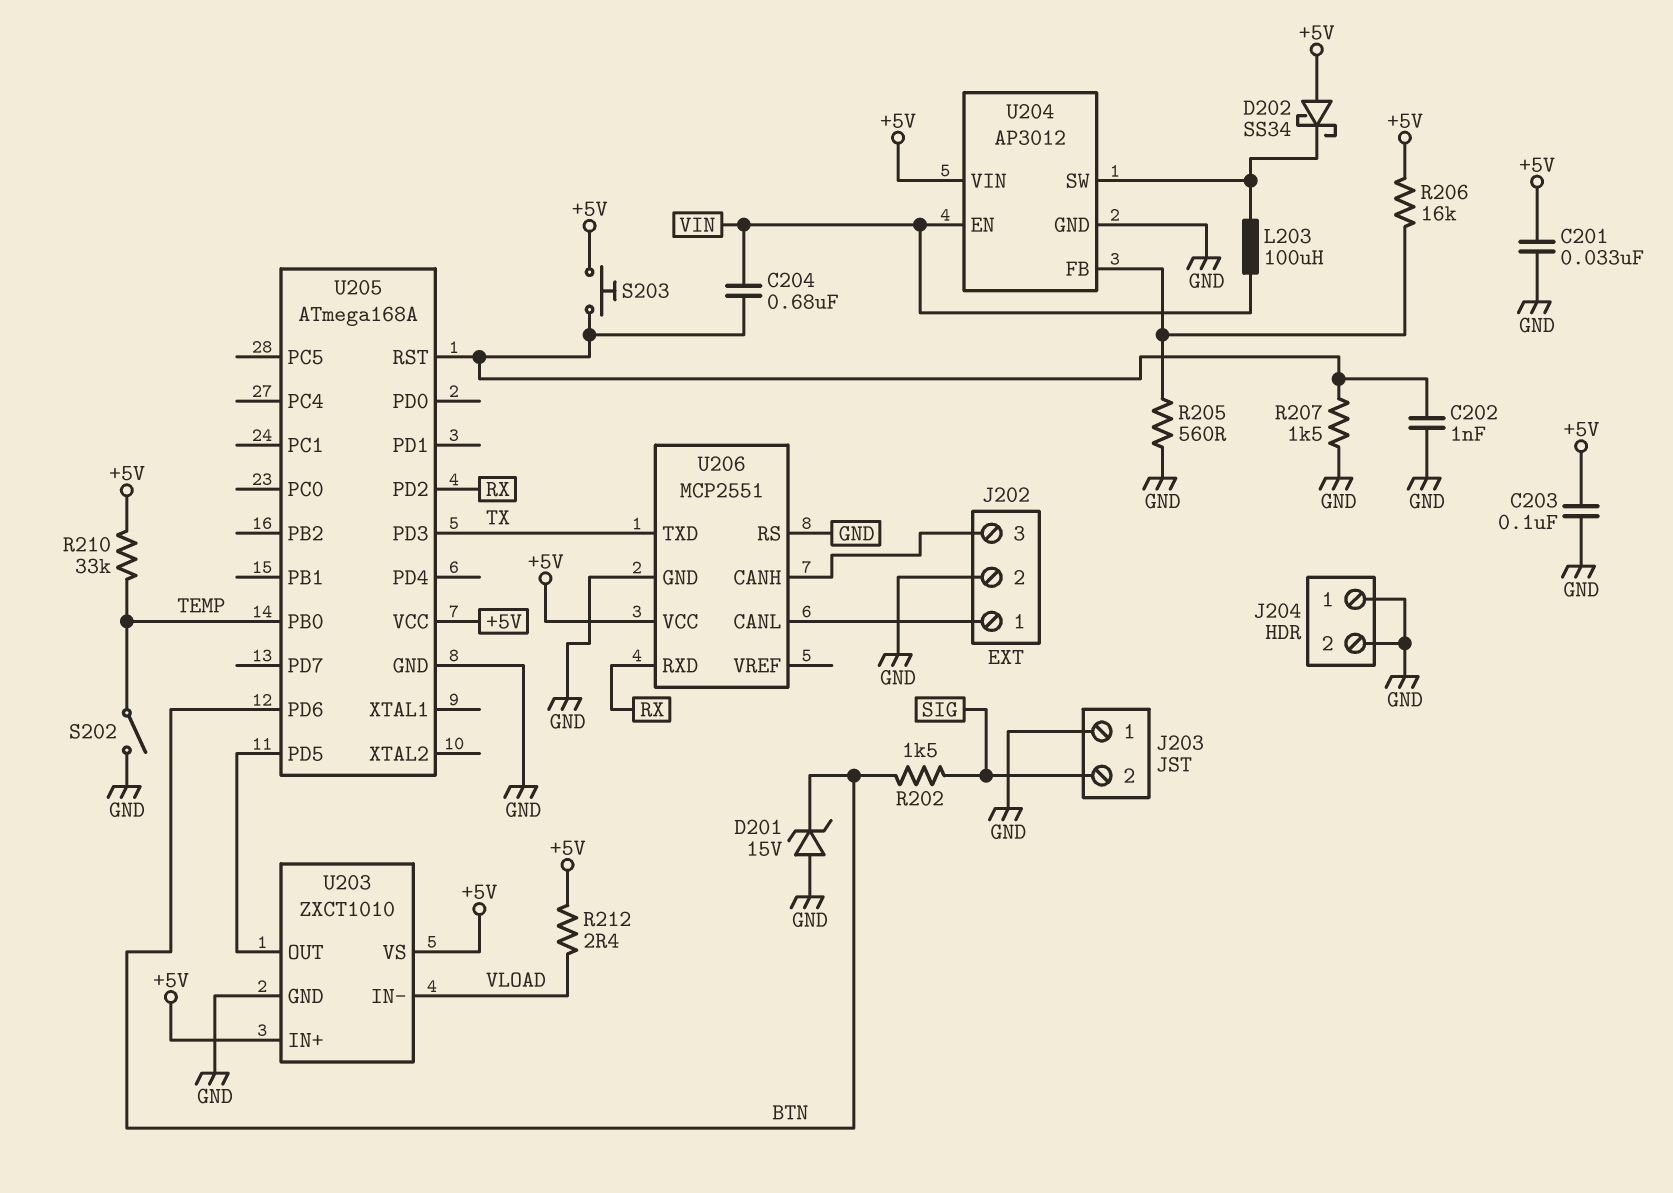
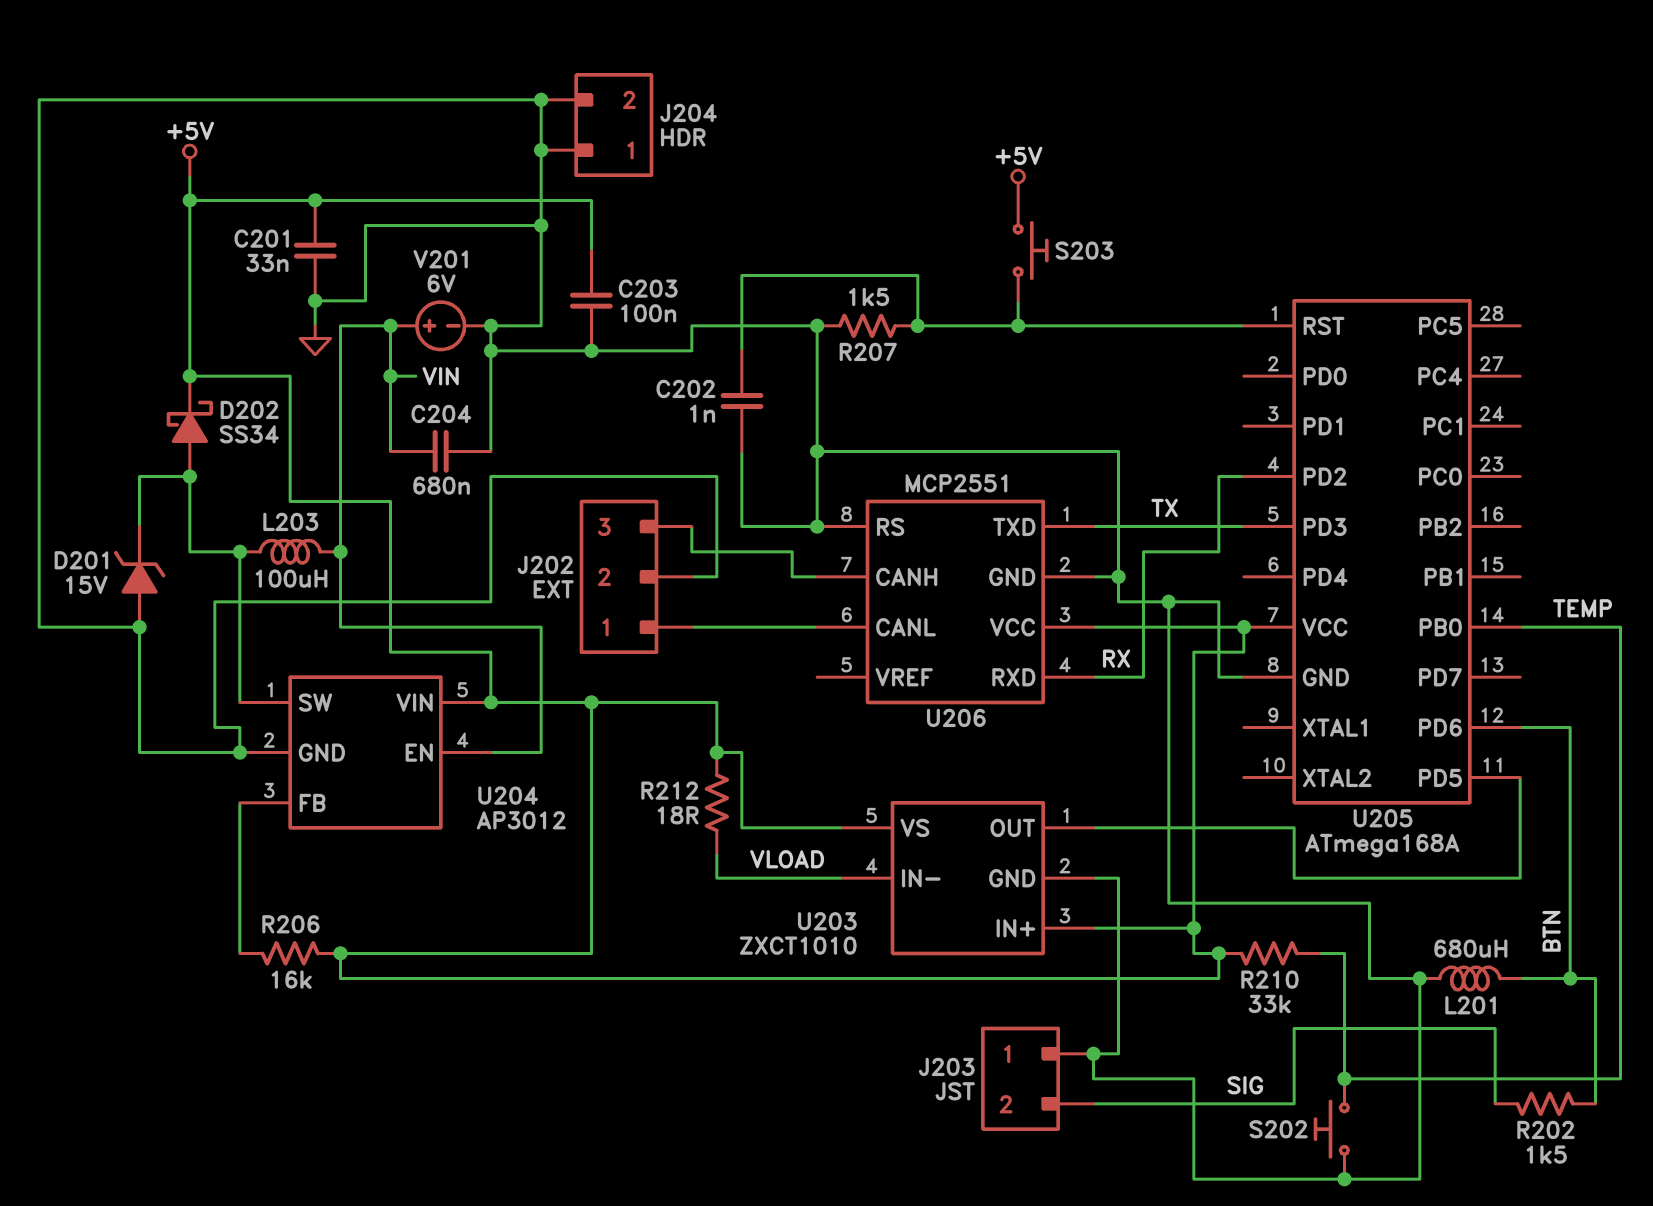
C204: 680nF (U205/RST, VIN) -> 680nF (GND, VIN)
D201: zener 15V (A GND, K BTN) -> zener 15V (A GND, K U204/SW)
D202: schottky SS34 (A +5V, K U204/SW) -> schottky SS34 (A U204/SW, K +5V)
L201: none -> 680uH (BTN, GND)
R205: 560 (GND, U204/FB) -> none
R212: 2.4 (+5V, VLOAD) -> 18 (+5V, VLOAD)
S202: switch (GND, TEMP) -> button (GND, TEMP)
V201: none -> 6V (plus VIN, minus GND)

